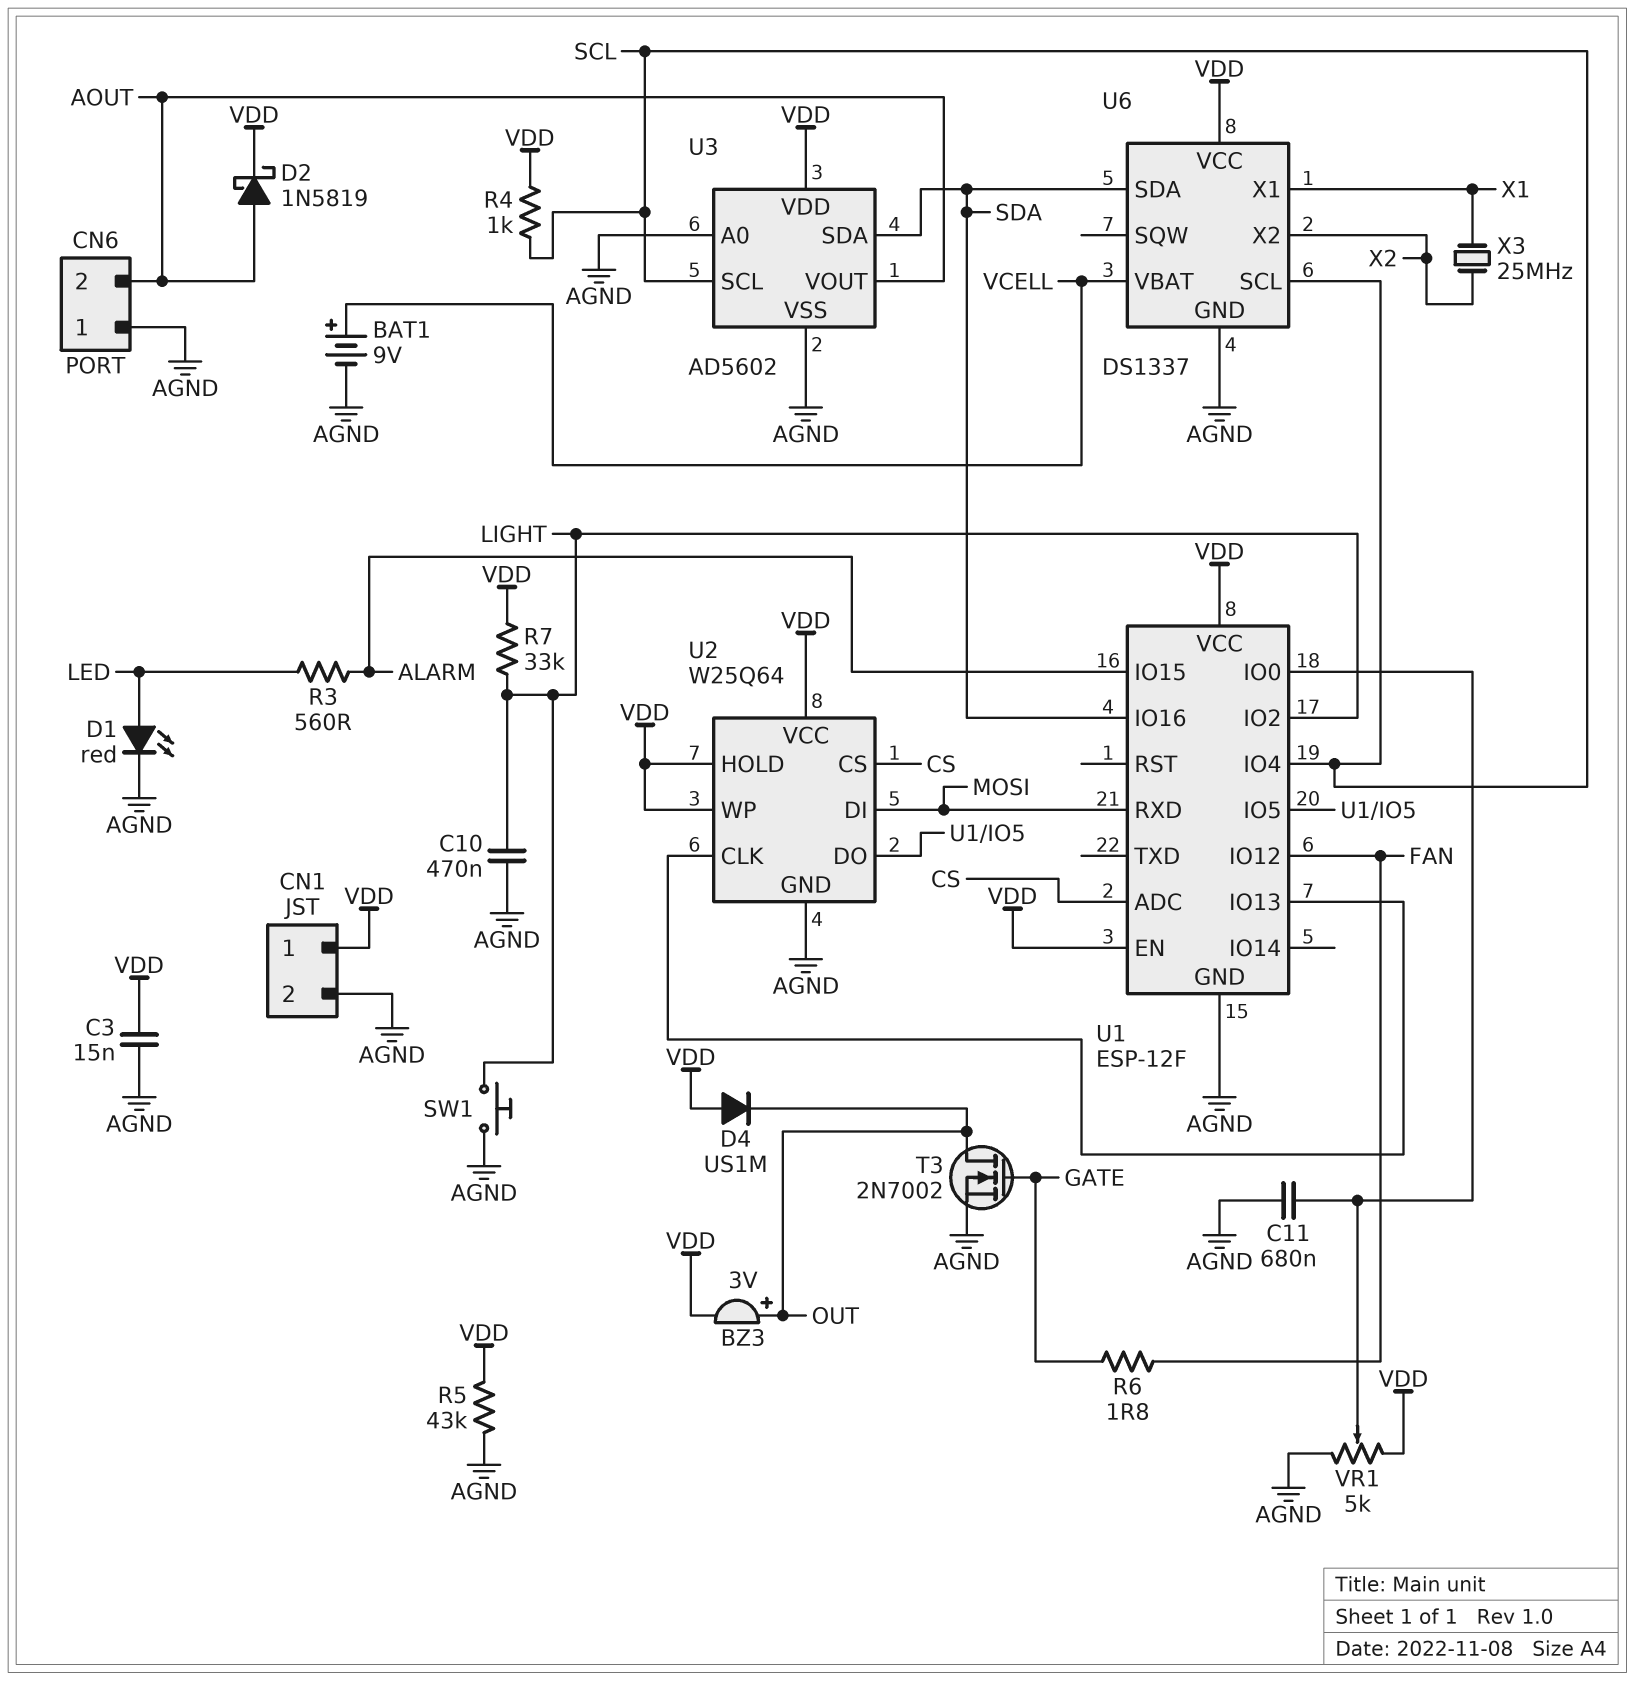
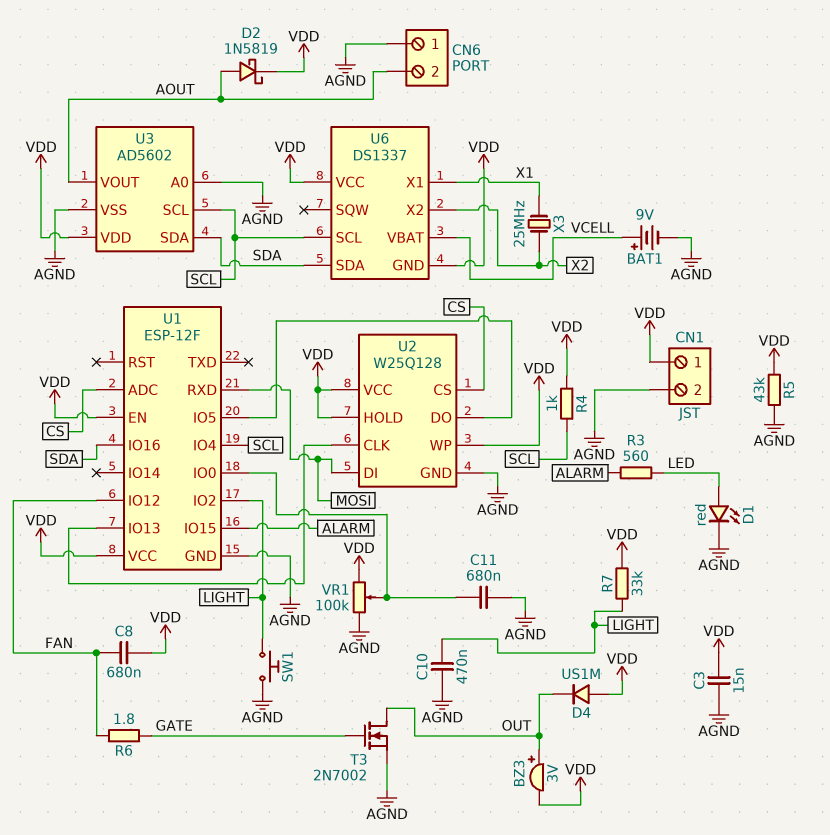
C8: none -> 680nF (FAN, VDD)
U2: W25Q64 -> W25Q128
U6 pin GND: AGND -> VDD
VR1: 5k (AGND, VDD, wiper U1/IO0) -> 100k (AGND, VDD, wiper U1/IO0)

